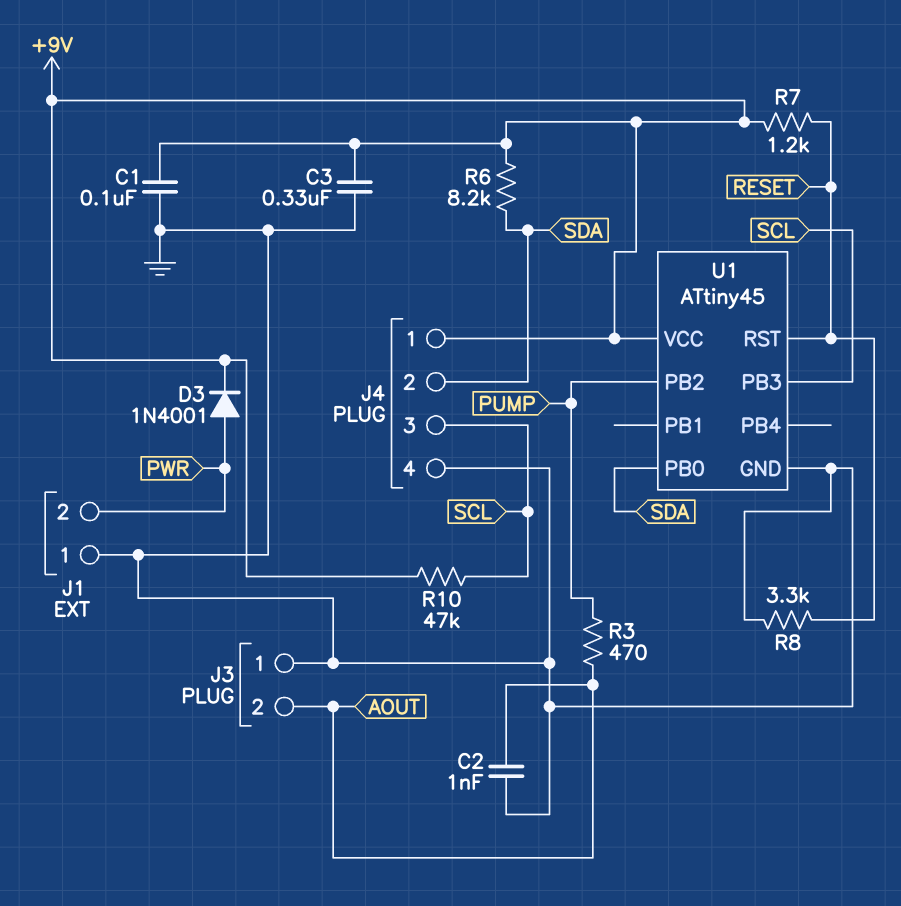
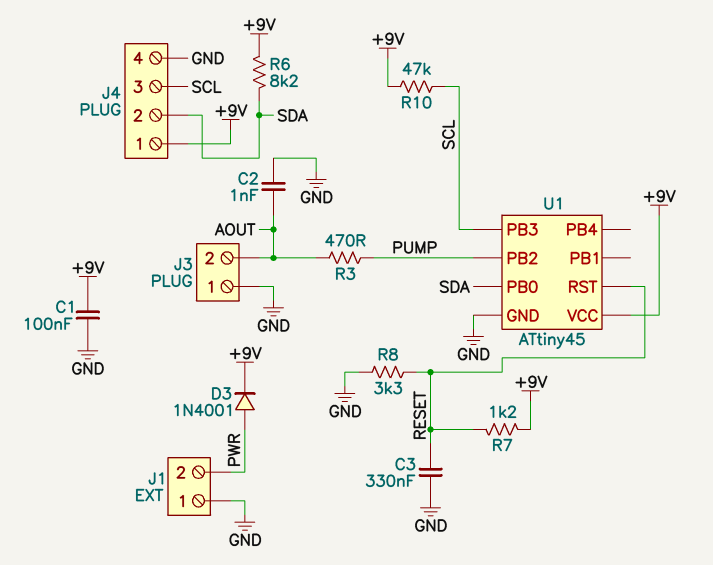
C3: 330nF (+9V, GND) -> 330nF (GND, RESET)

